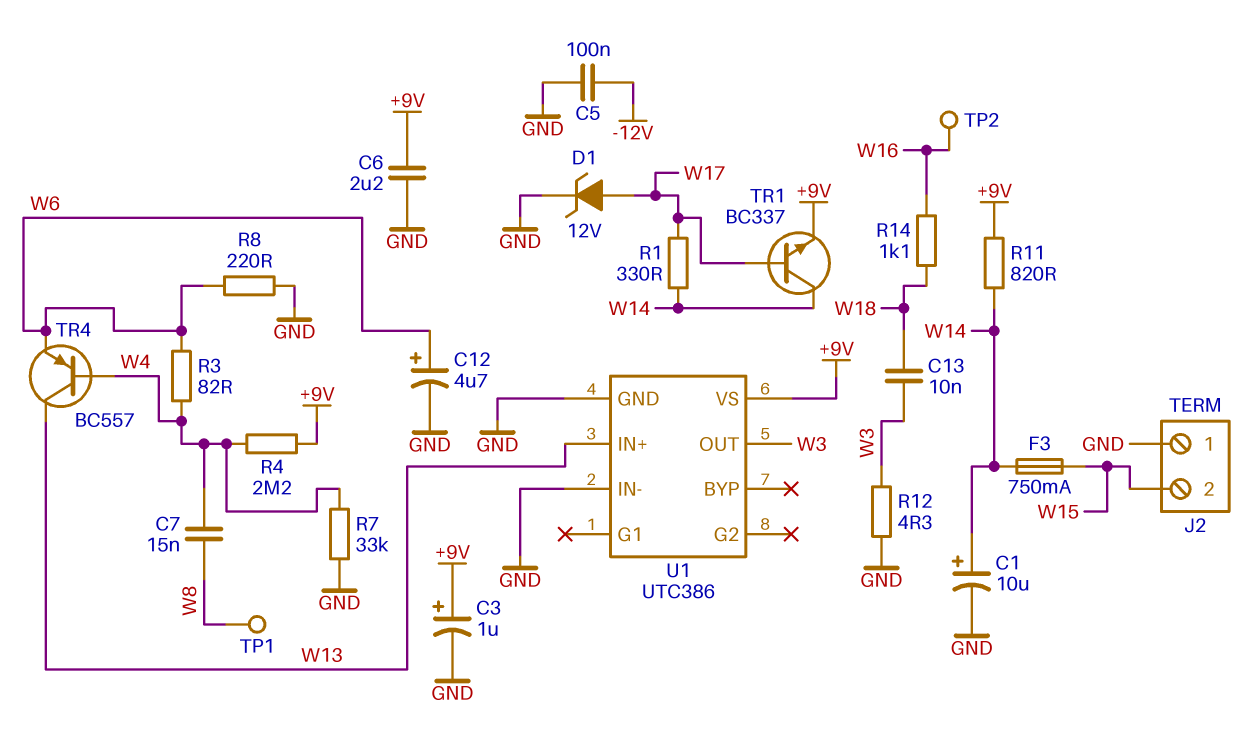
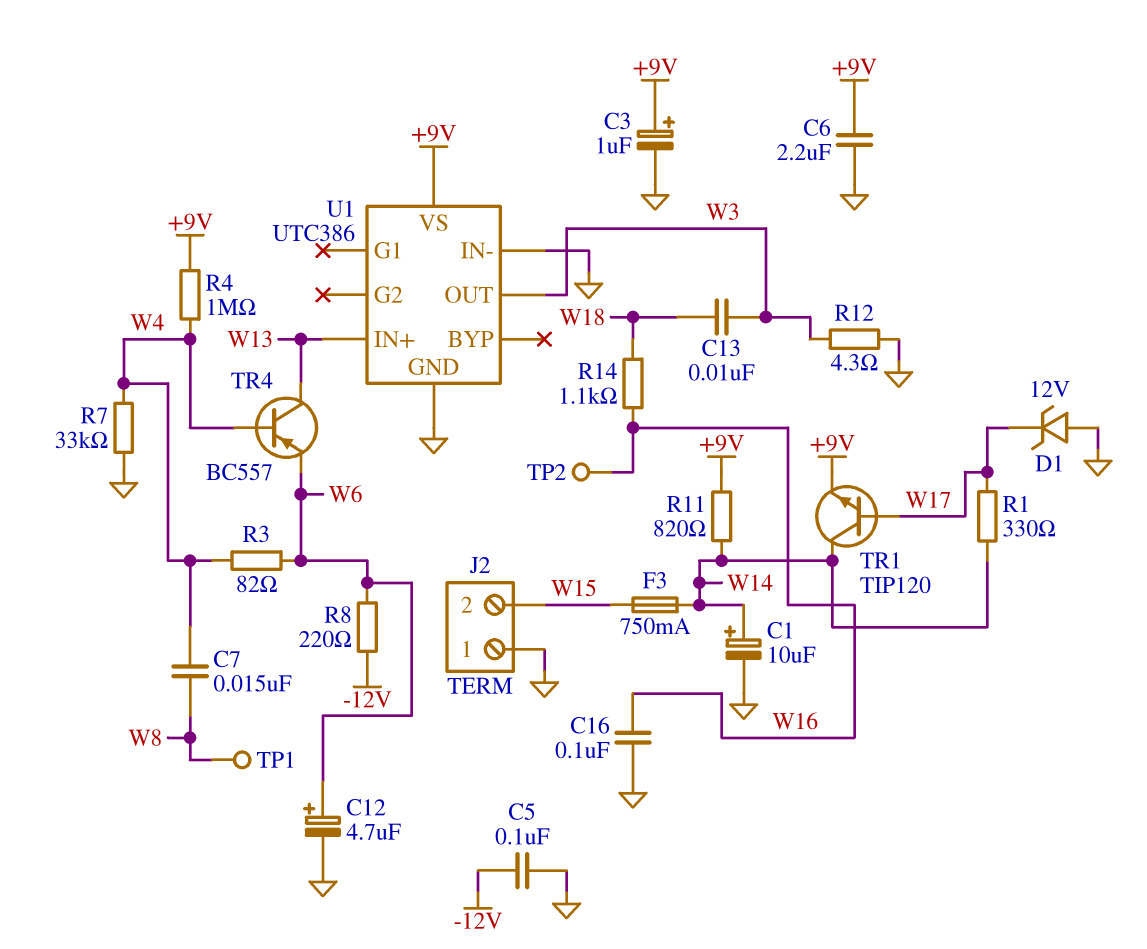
C16: none -> 100nF (GND, W16)
D1: zener 12V (A W17, K GND) -> zener 12V (A GND, K W17)
R4: 2.2M (+9V, W4) -> 1M (+9V, W4)
R8: 220 (GND, W6) -> 220 (-12V, W6)
TR1: NPN BC337 (B W17, C W14, E +9V) -> NPN TIP120 (B W17, C W14, E +9V)

